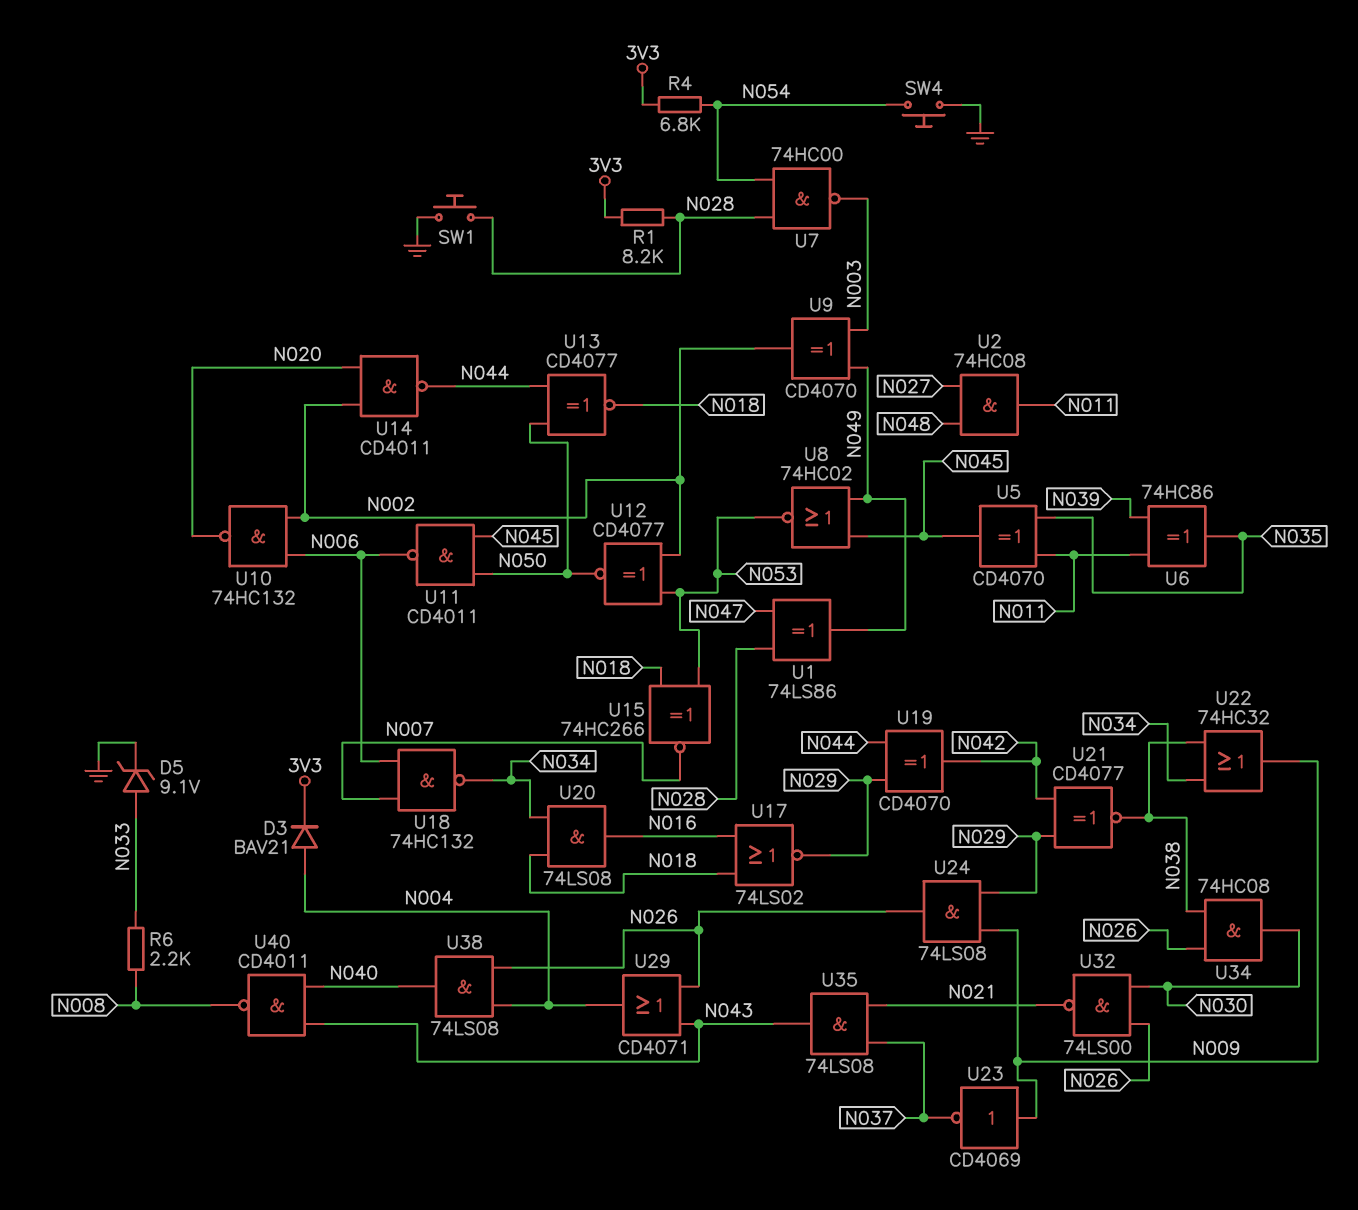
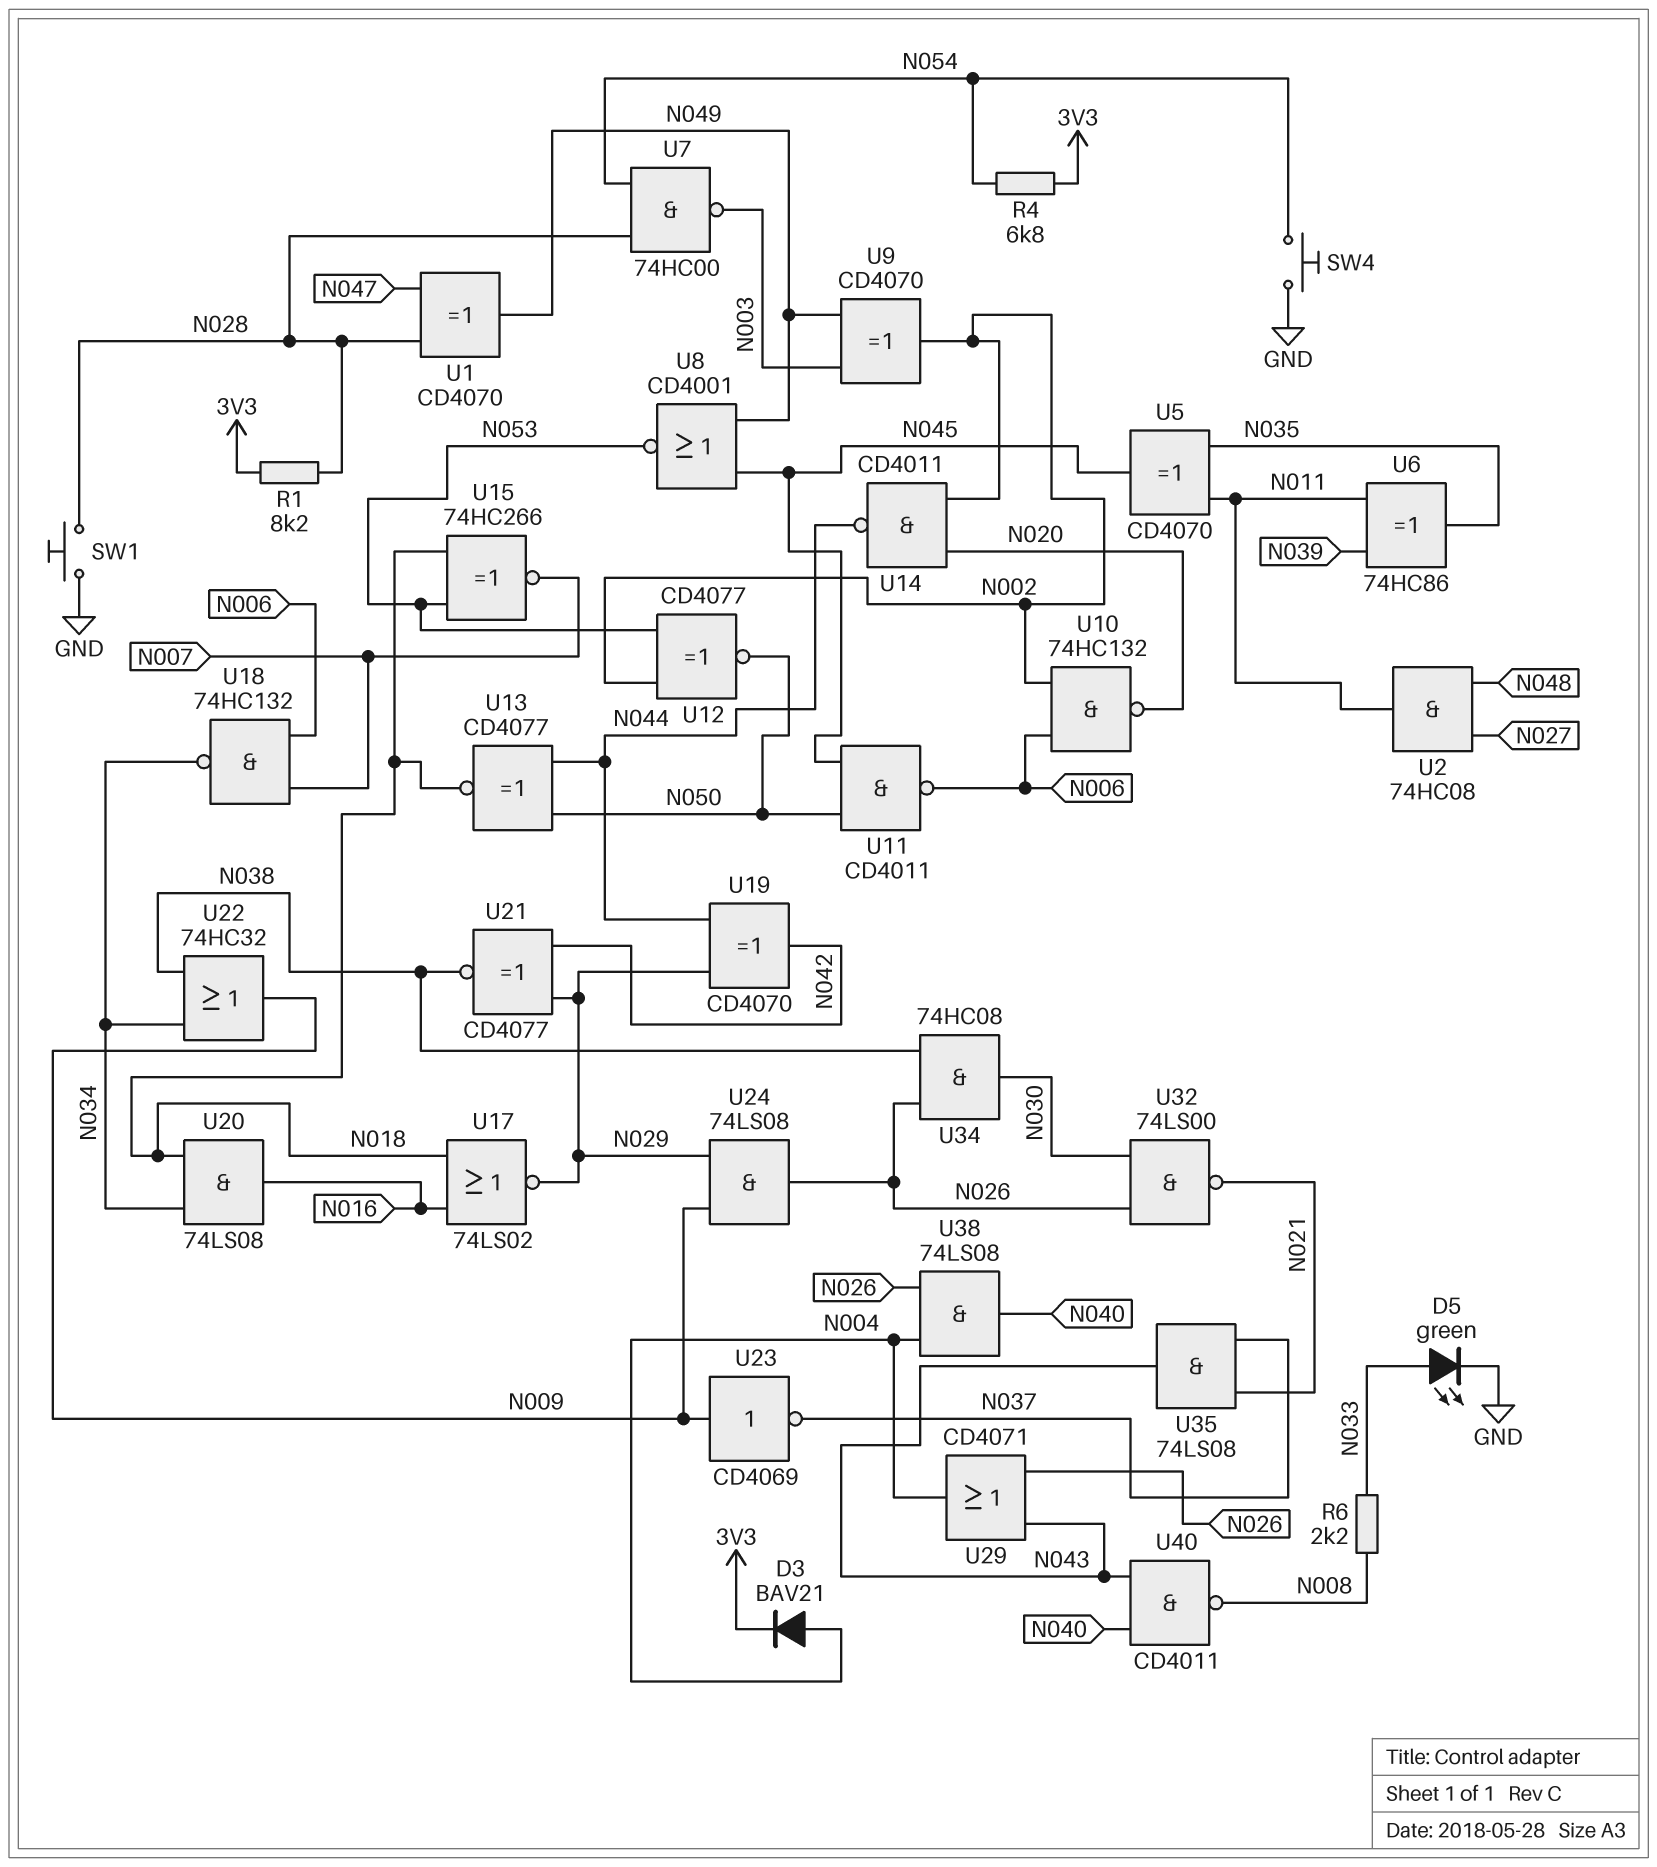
D5: zener 9.1V (A N033, K GND) -> LED green (A N033, K GND)
U1: XOR 74LS86 (in N028, in N047, out N049) -> XOR CD4070 (in N028, in N047, out N049)
U8: NOR 74HC02 (in N045, in N049, out N053) -> NOR CD4001 (in N045, in N049, out N053)

